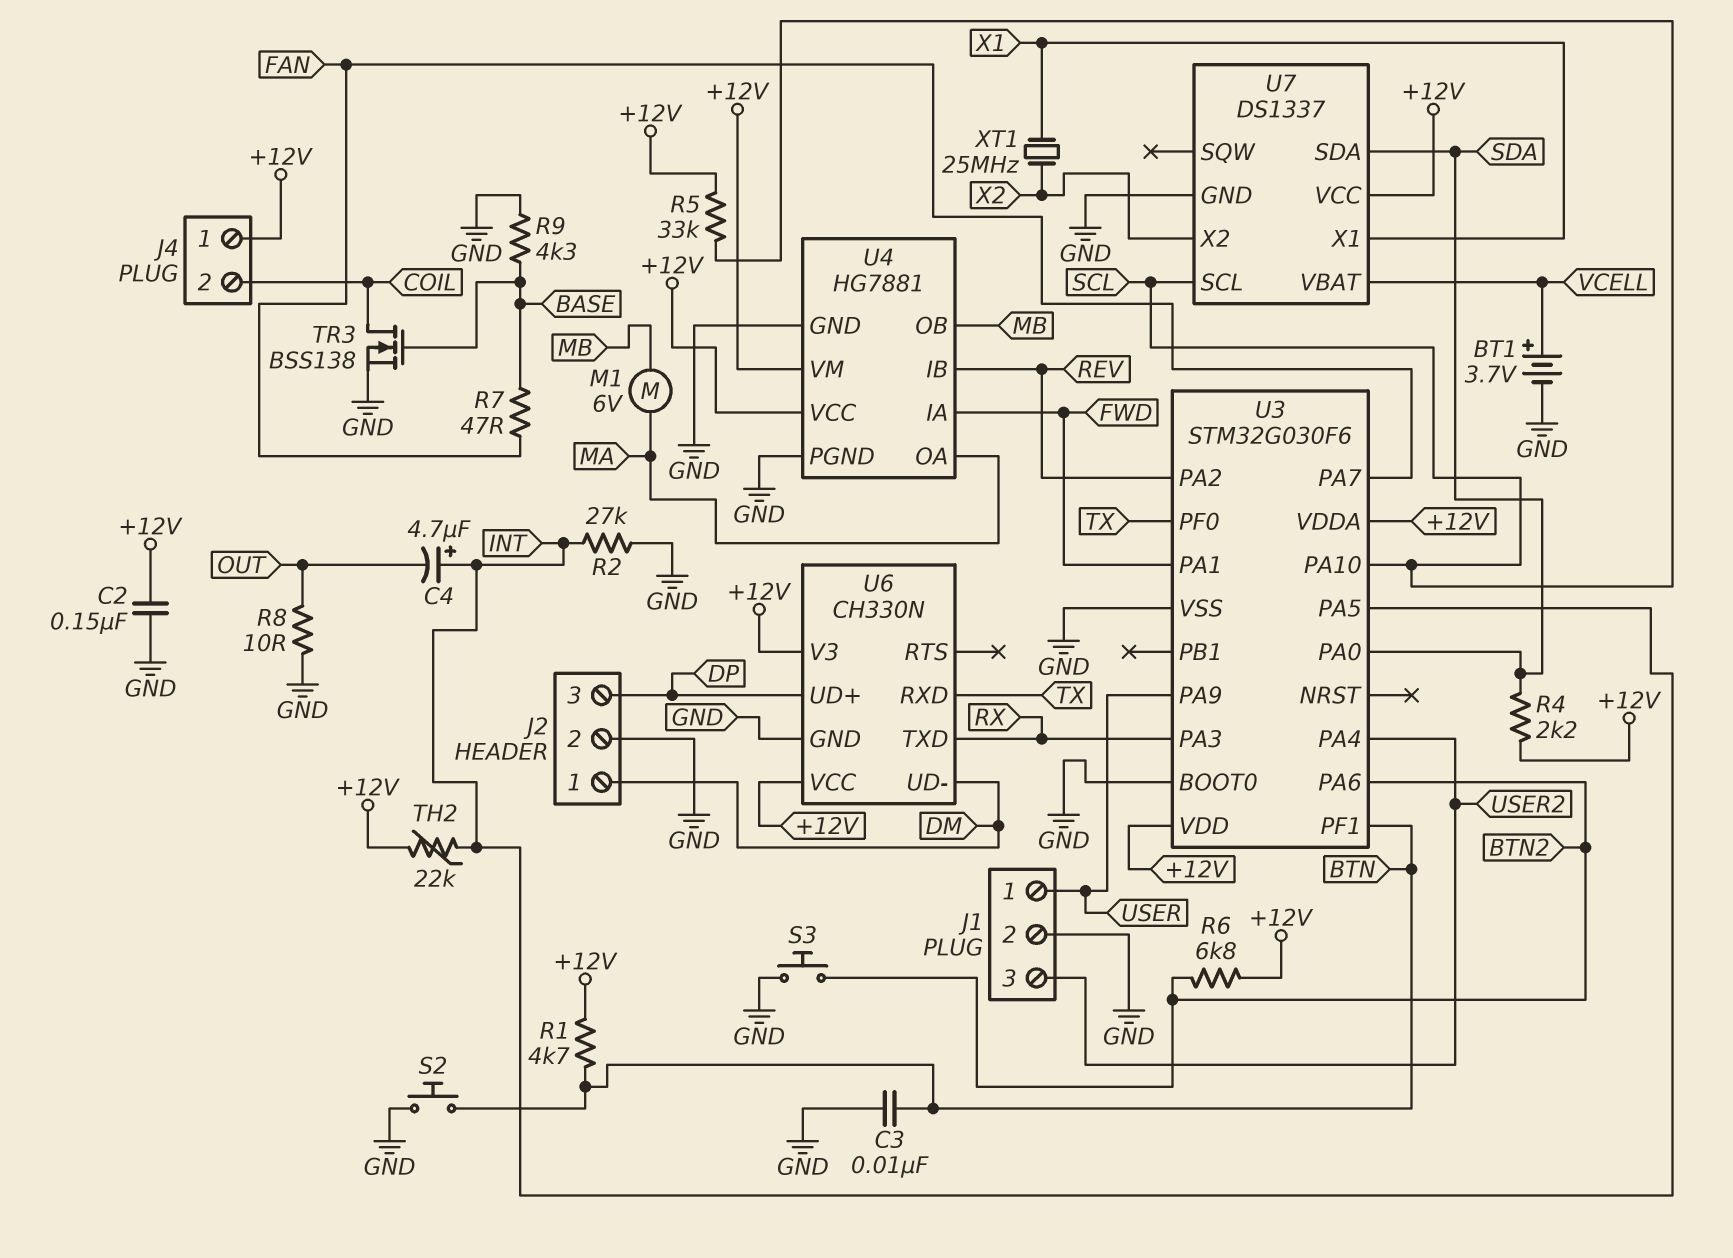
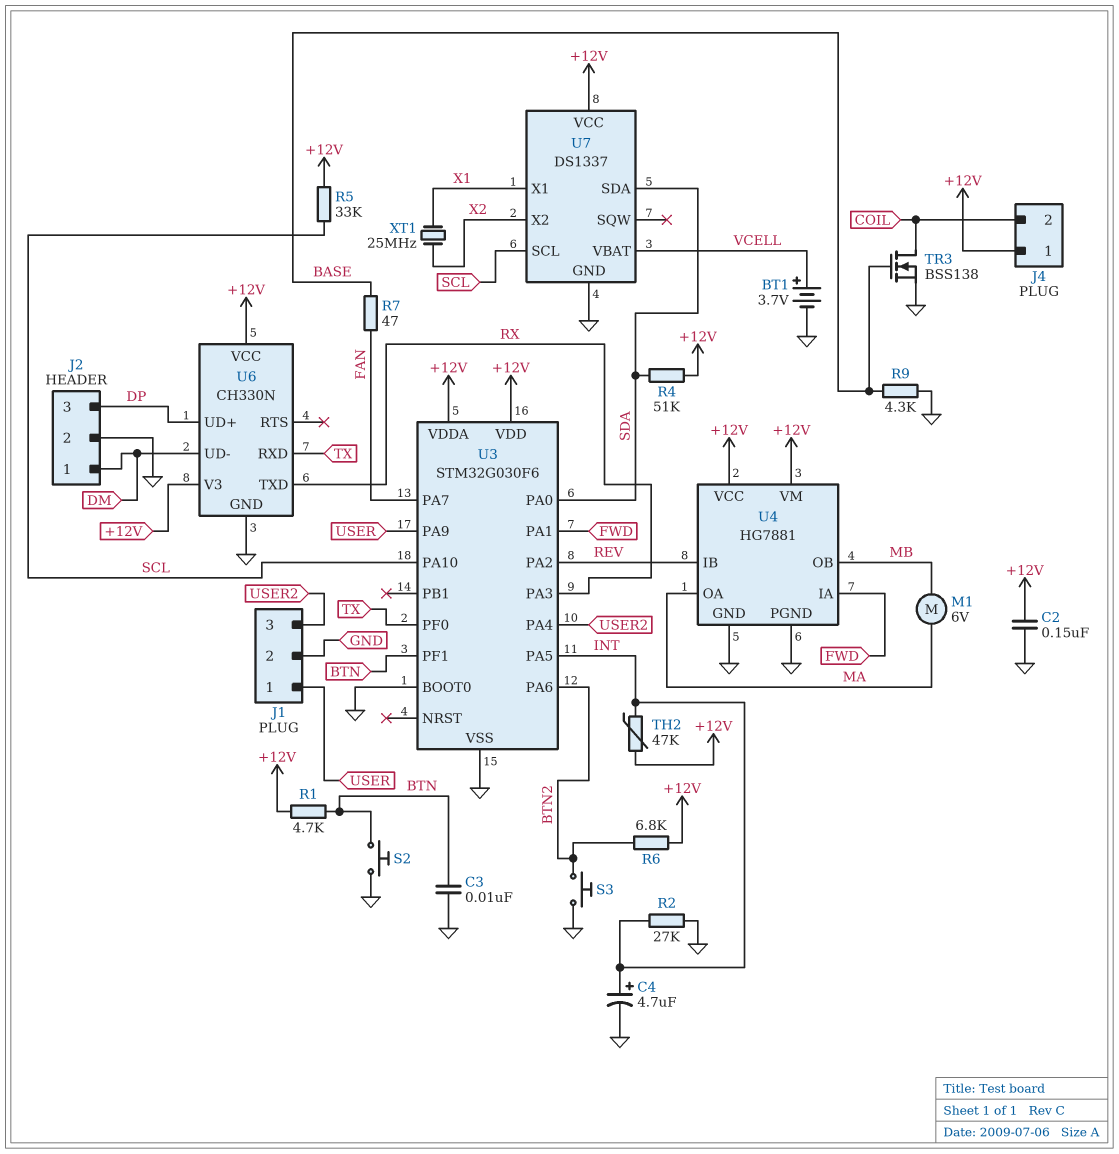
C4: 4.7uF (plus INT, minus OUT) -> 4.7uF (plus INT, minus GND)
R4: 2.2k (+12V, SDA) -> 51k (+12V, SDA)
R8: 10 (GND, OUT) -> none
TH2: 22k (+12V, INT) -> 47k (+12V, INT)

